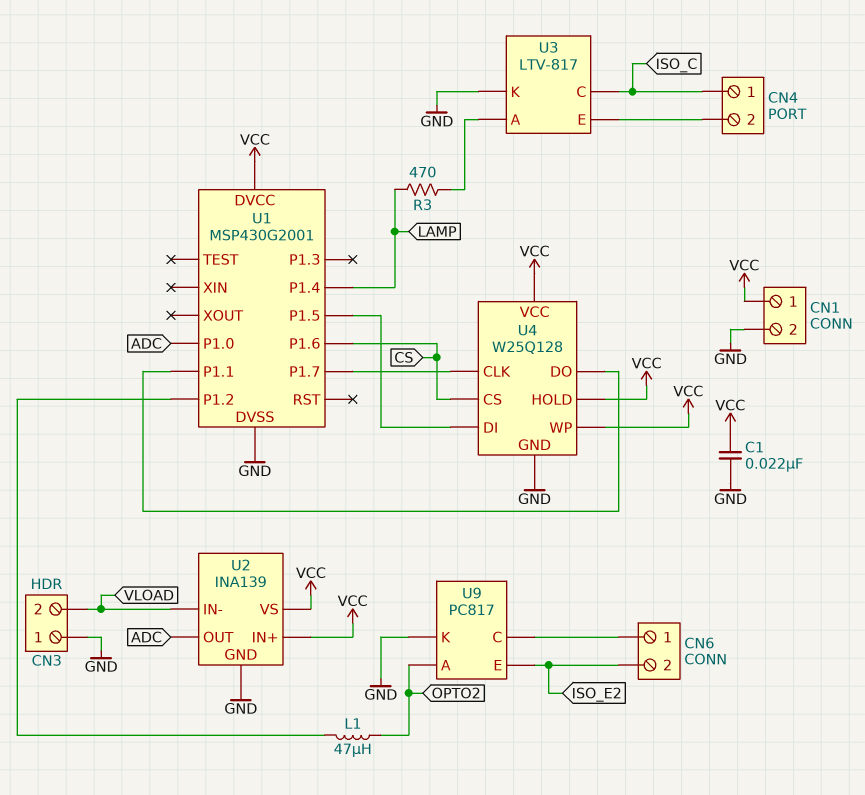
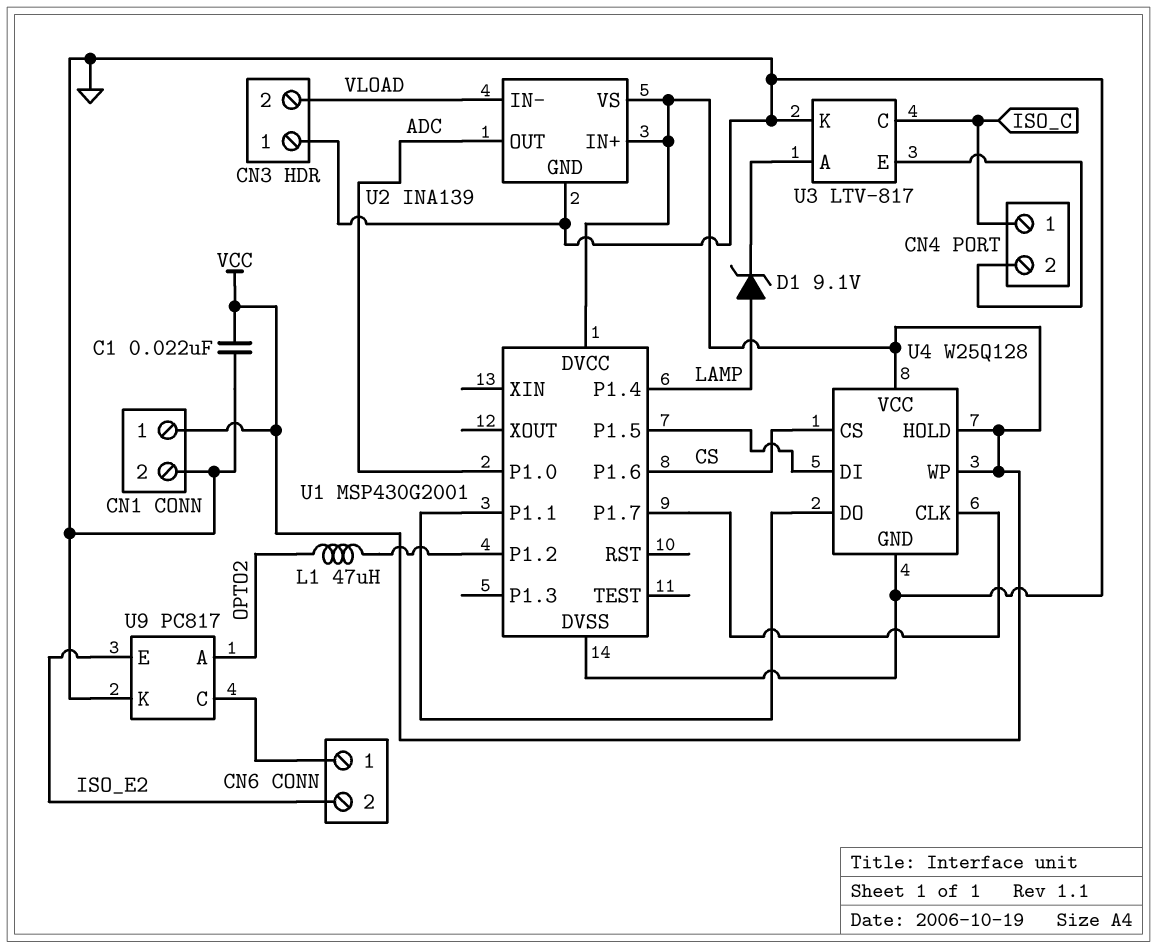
D1: none -> zener 9.1V (A LAMP, K U3/A)
R3: 470 (LAMP, U3/A) -> none

